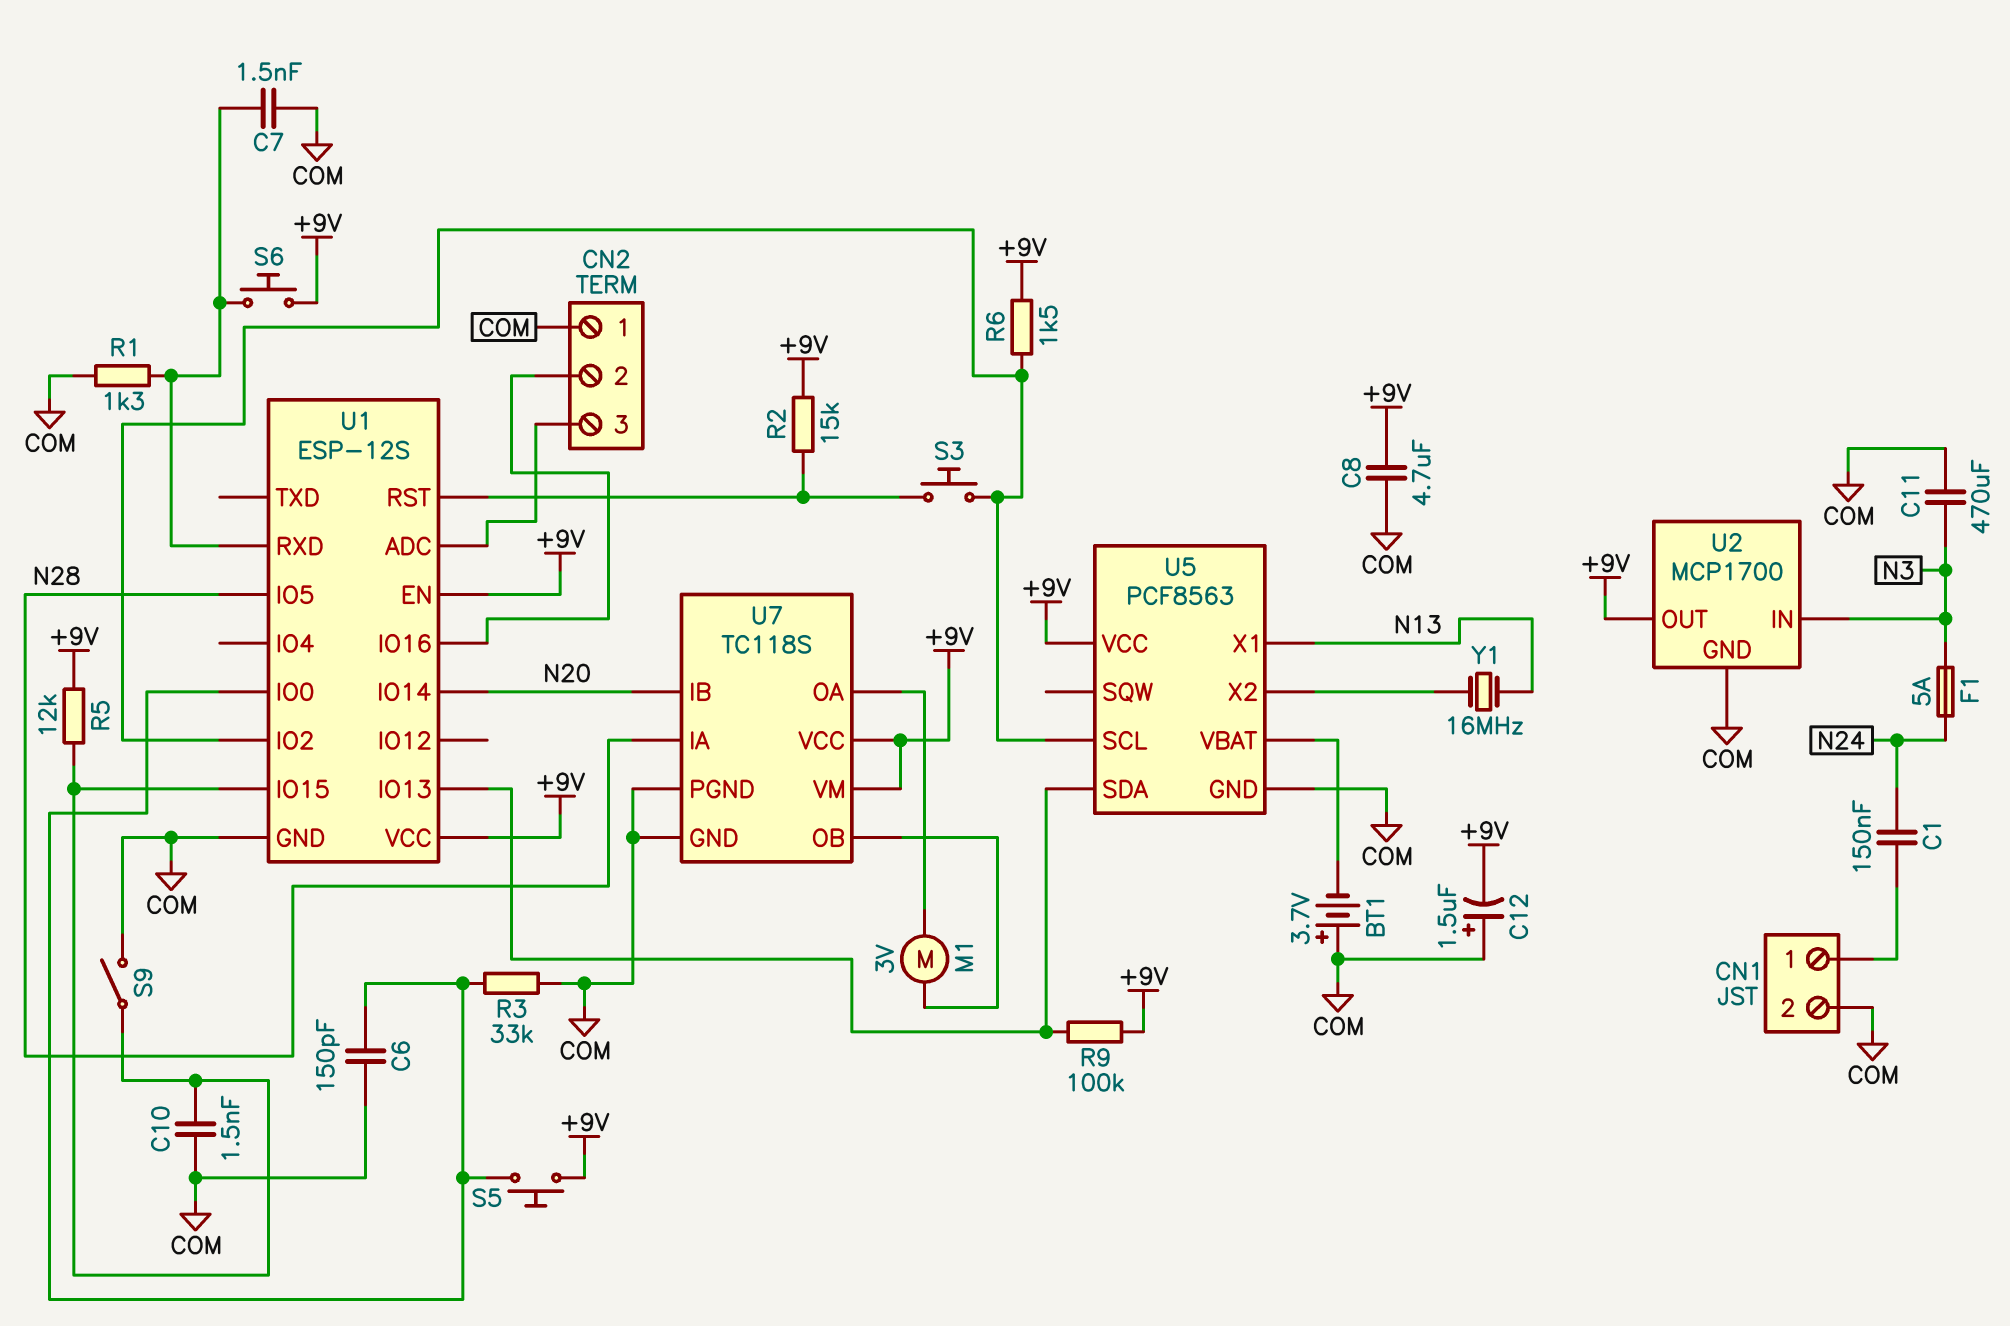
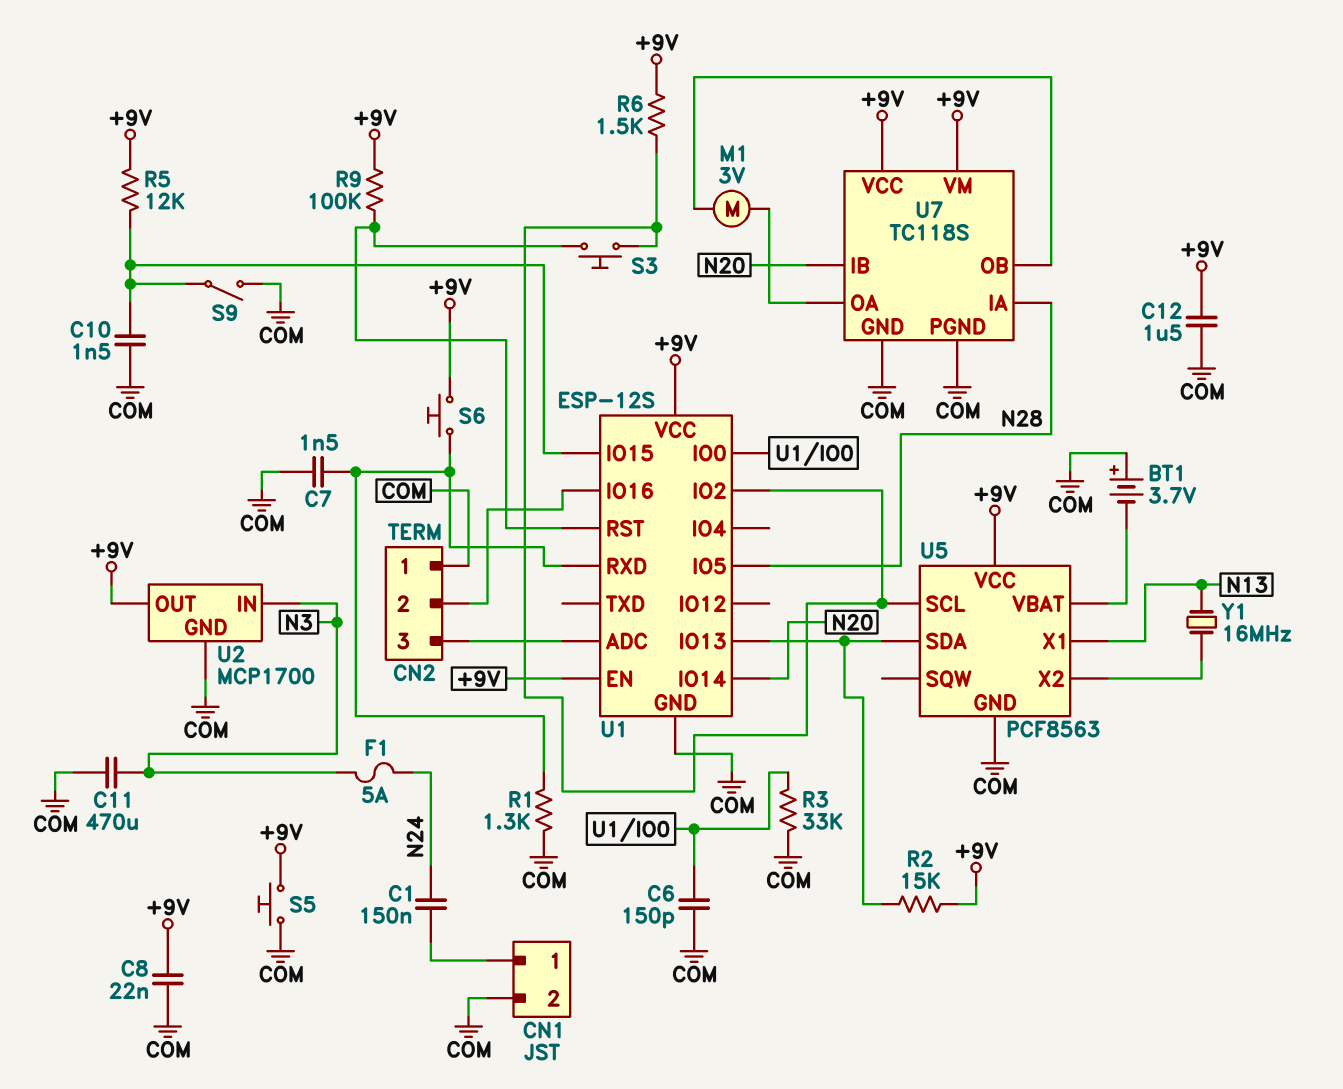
C8: 4.7uF (+9V, COM) -> 22nF (+9V, COM)
C12: 1.5uF (plus COM, minus +9V) -> 1.5uF (+9V, COM)
R2: 15k (+9V, U1/RST) -> 15k (+9V, U1/IO13)
R9: 100k (+9V, U1/IO13) -> 100k (+9V, U1/RST)
S5: button (+9V, U1/IO0) -> button (+9V, COM)

